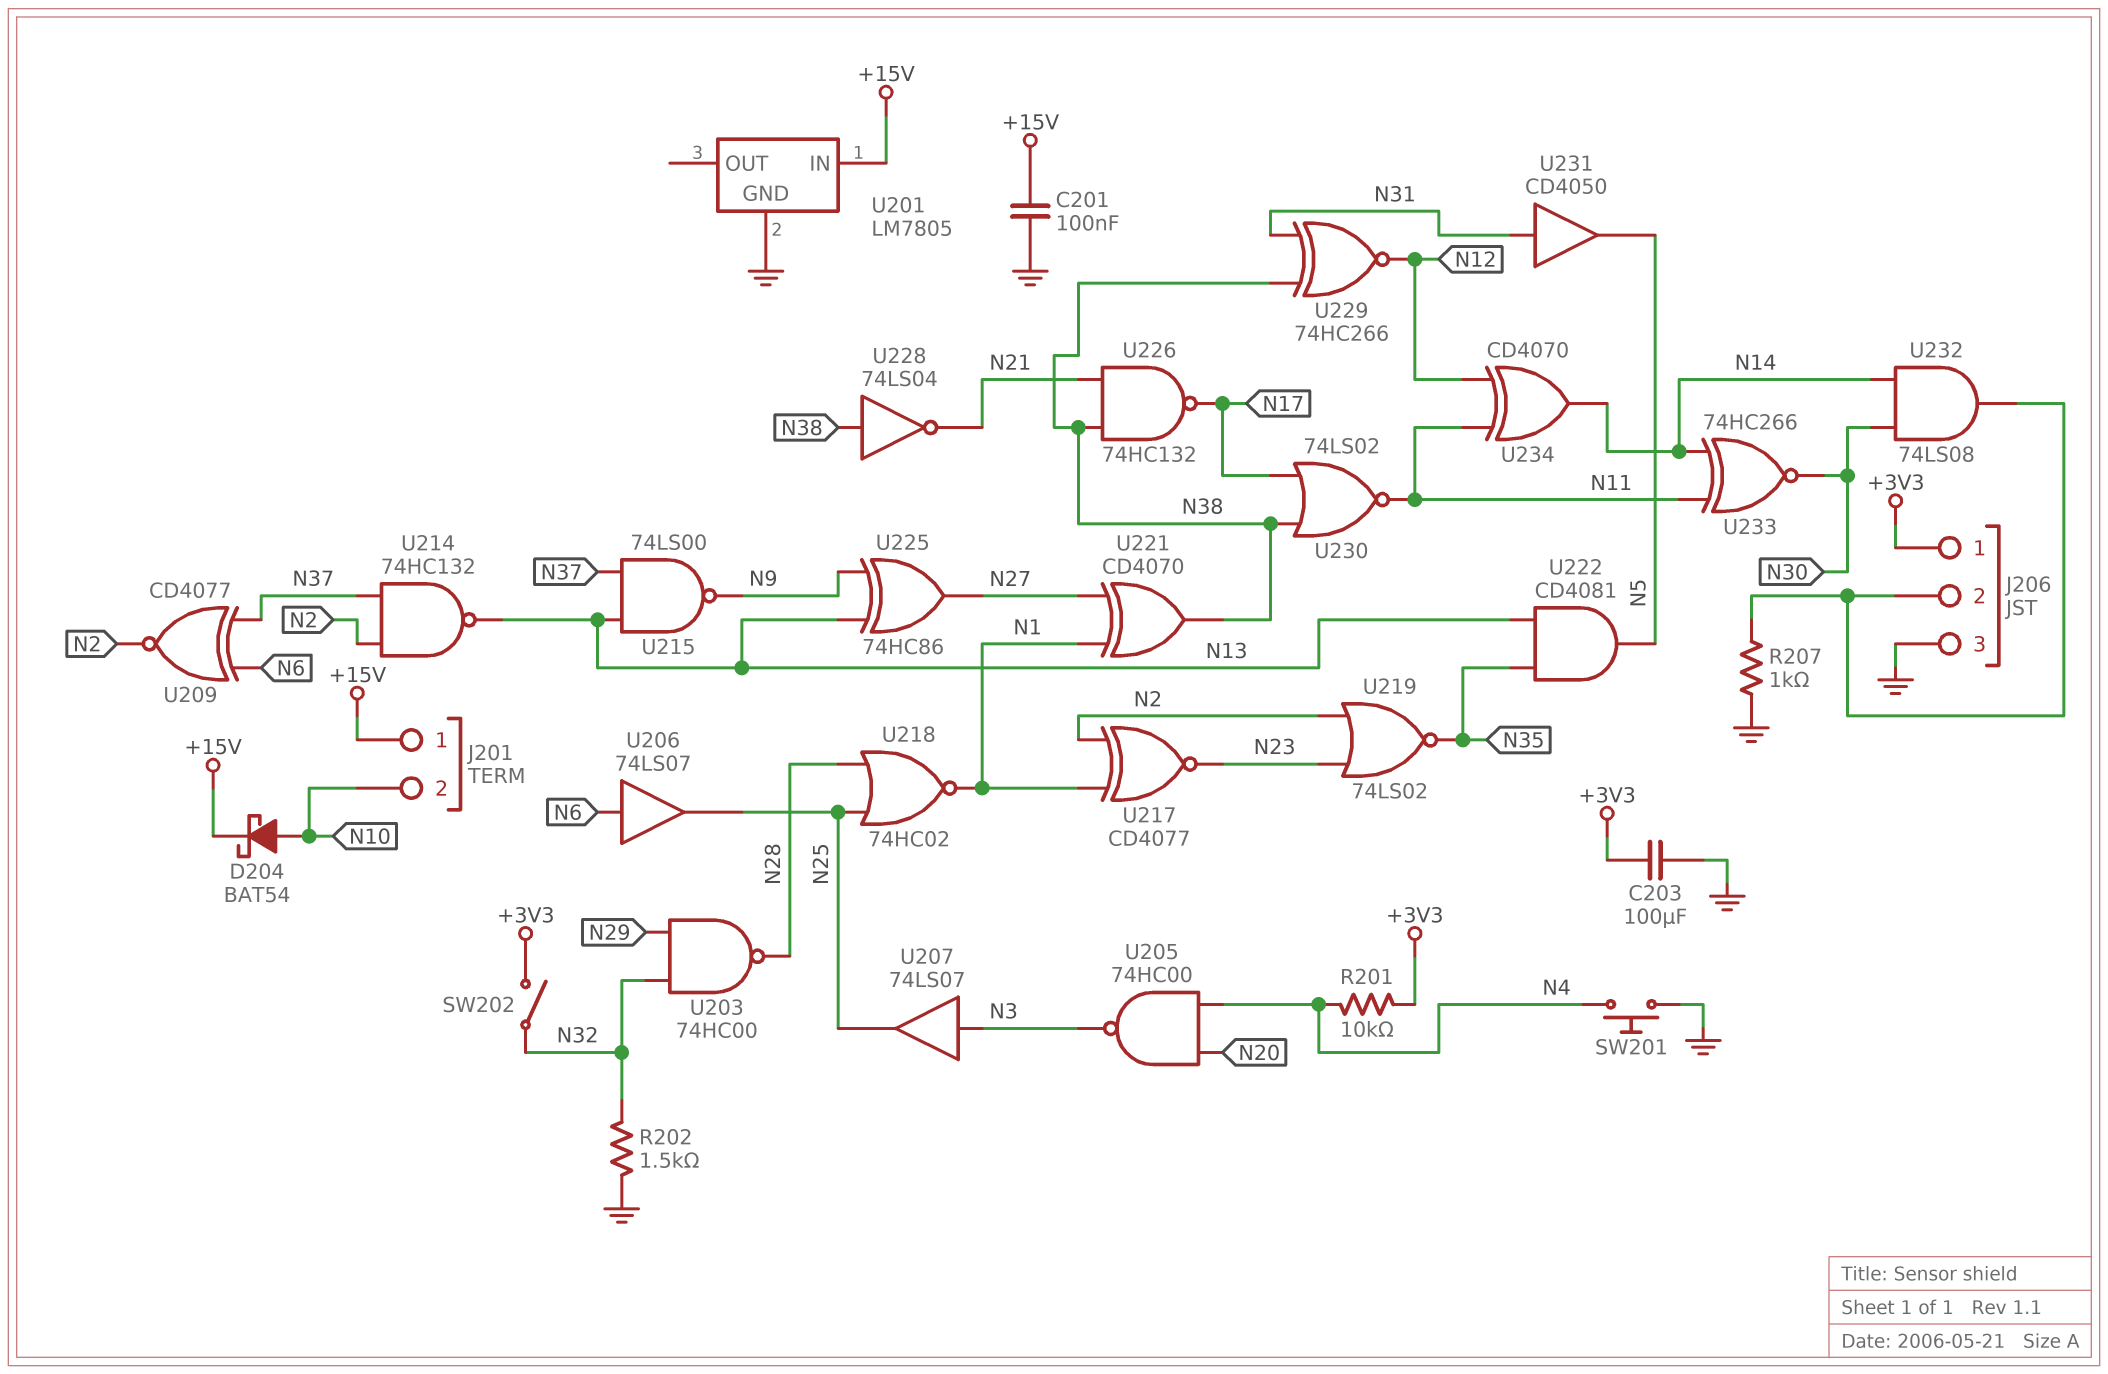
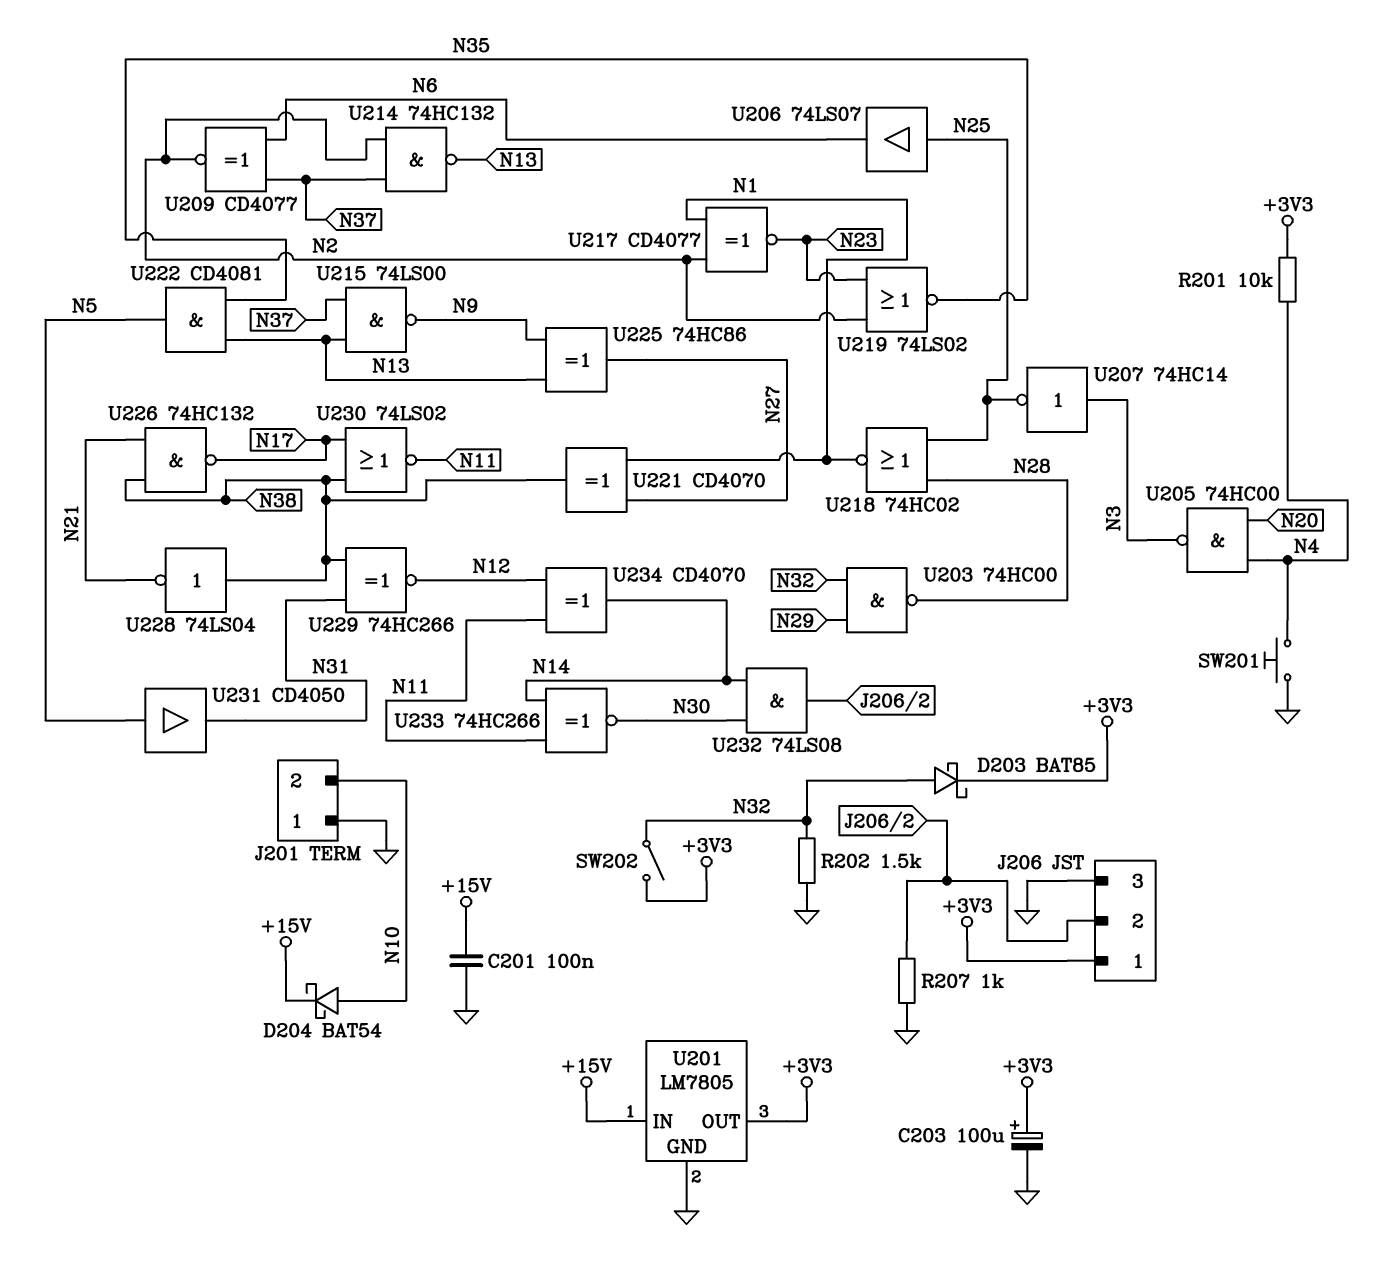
C203: 100uF (+3V3, GND) -> 100uF (plus +3V3, minus GND)
D203: none -> schottky BAT85 (A N32, K +3V3)
J201 pin 1: +15V -> GND
U201 pin OUT: none -> +3V3
U206: buffer 74LS07 (in N6, out N25) -> buffer 74LS07 (in N25, out N6)
U207: buffer 74LS07 (in N3, out N25) -> NOT 74HC14 (in N3, out N25)
U231: buffer CD4050 (in N31, out N5) -> buffer CD4050 (in N5, out N31)

